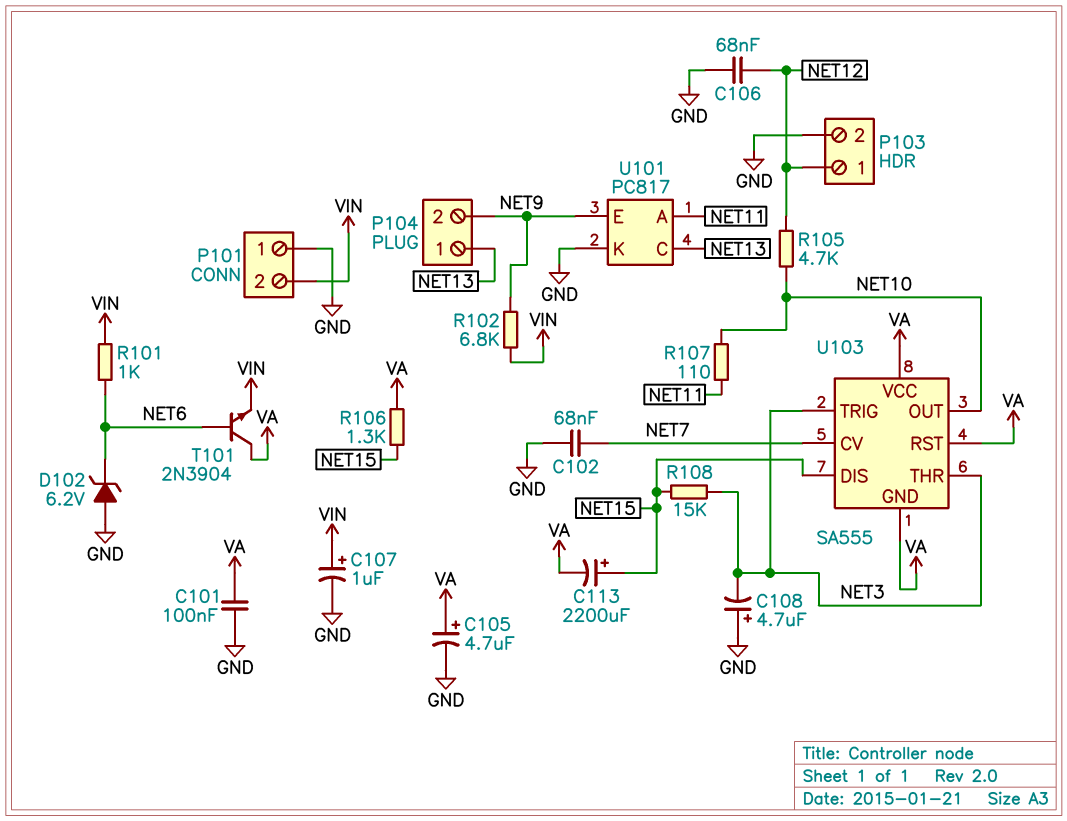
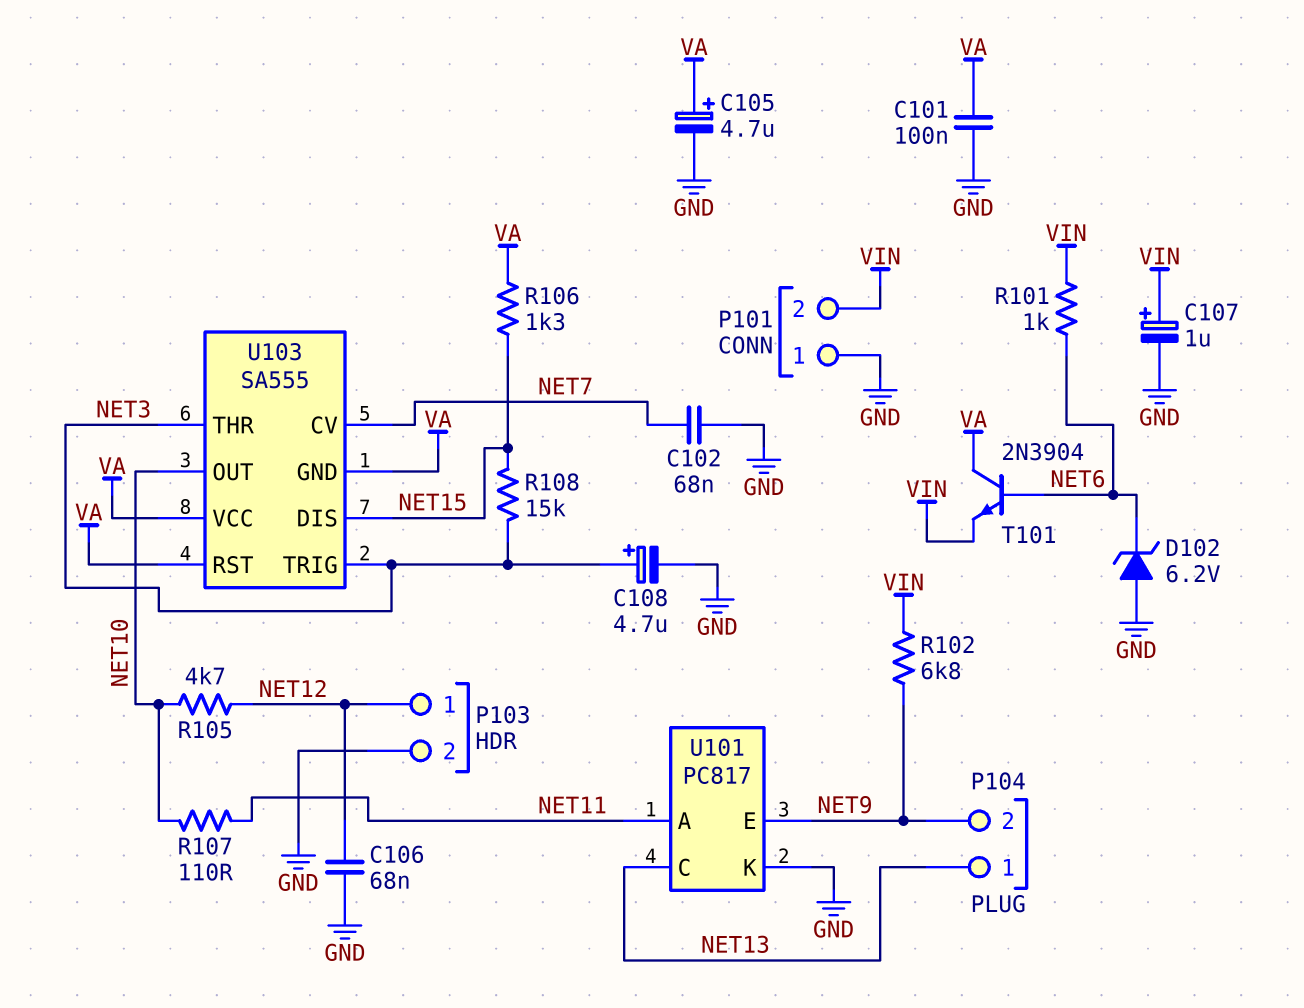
C108: 4.7uF (plus GND, minus NET3) -> 4.7uF (plus NET3, minus GND)
C113: 2200uF (plus NET15, minus VA) -> none

